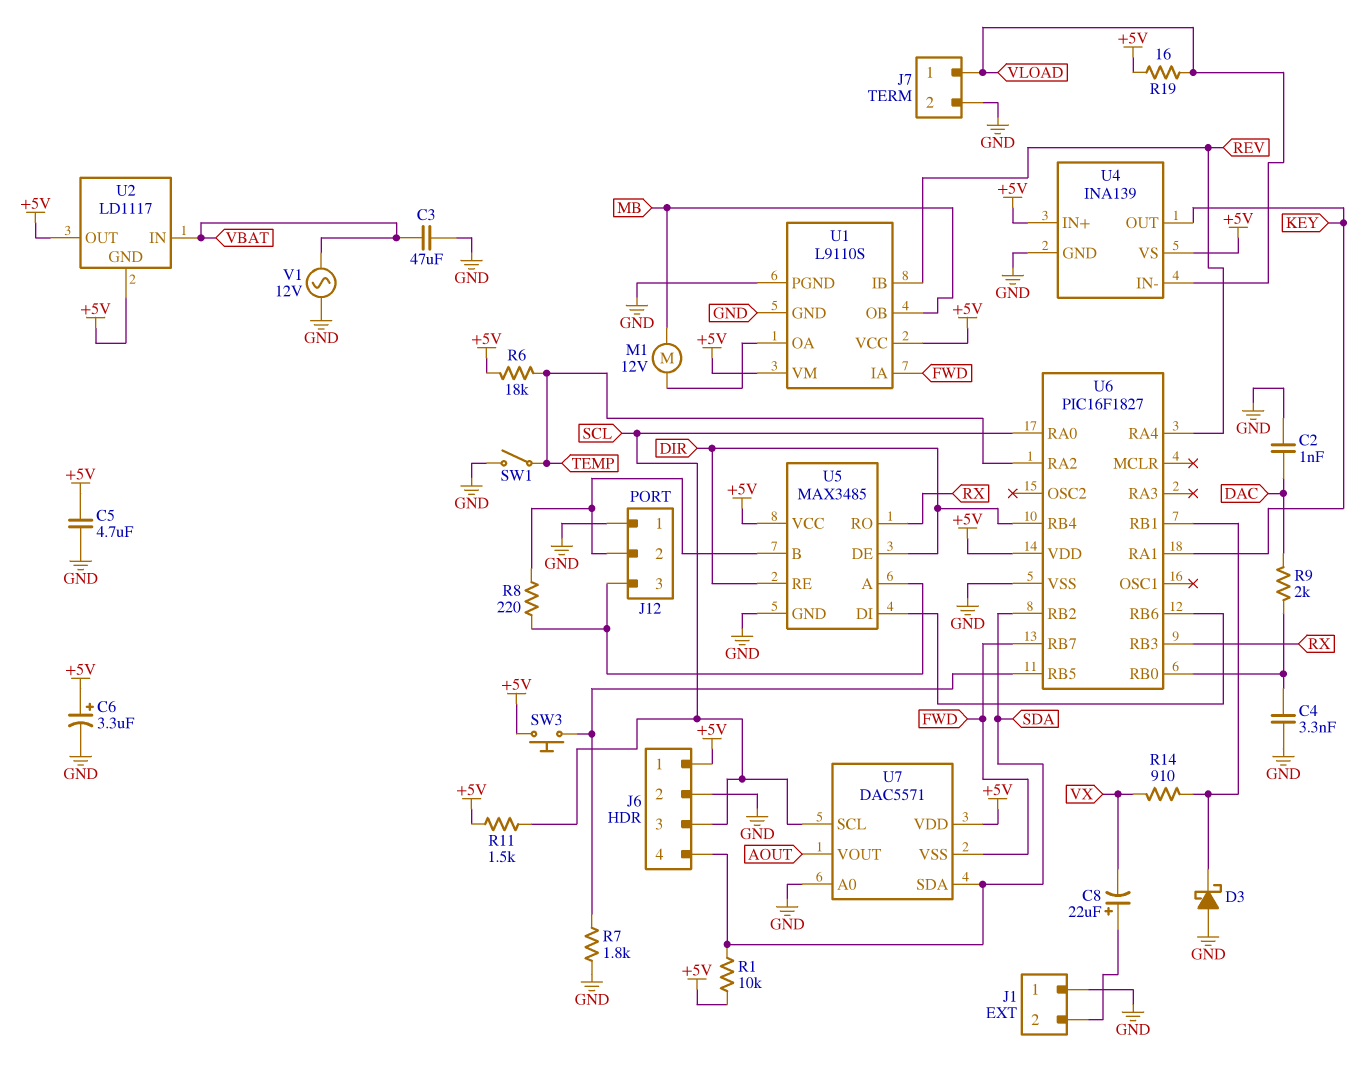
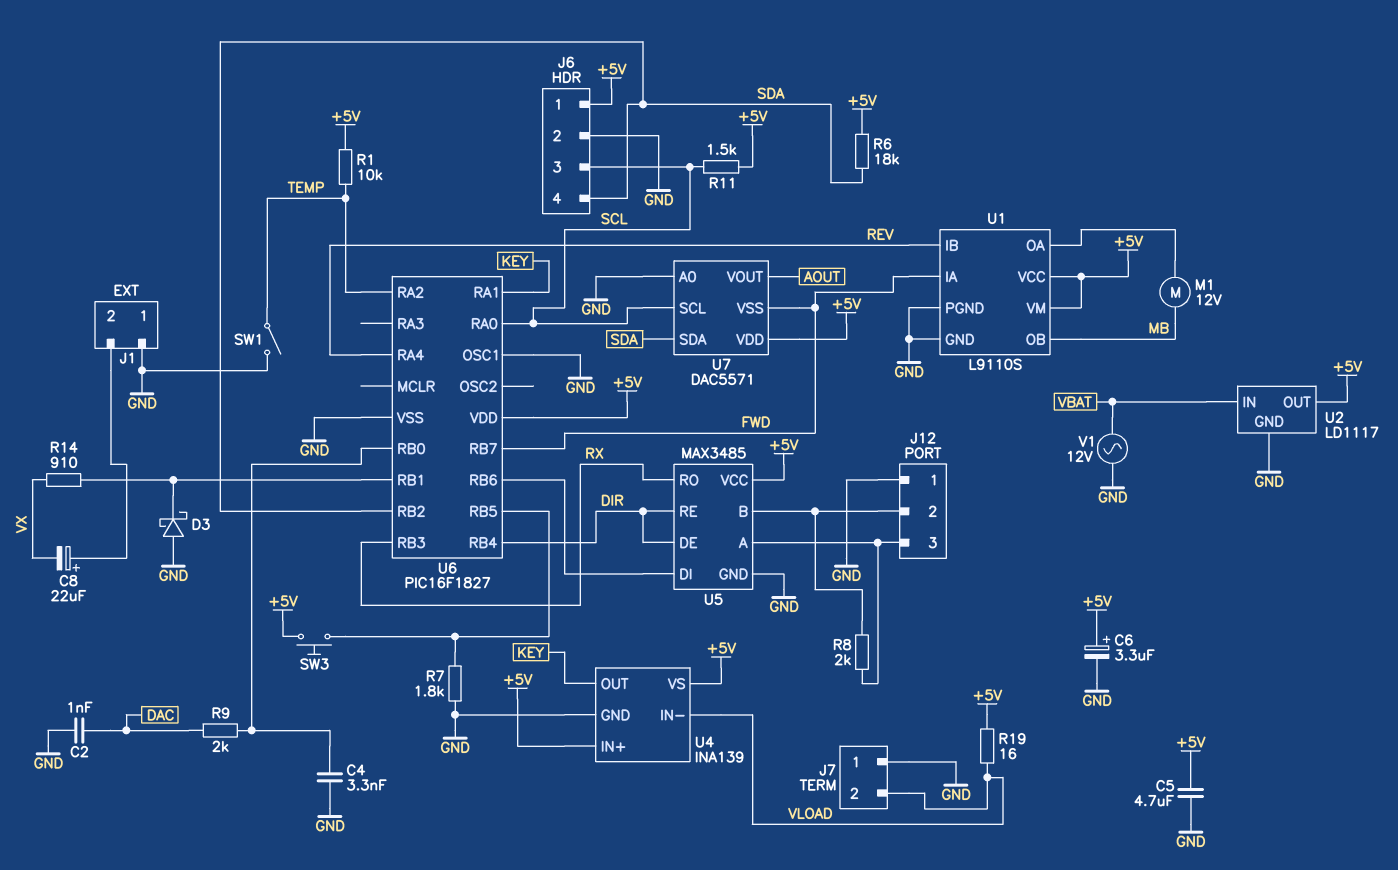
C3: 47uF (GND, VBAT) -> none
J7 pin 1: VLOAD -> GND
J7 pin 2: GND -> VLOAD
R1: 10k (+5V, SDA) -> 10k (+5V, TEMP)
R6: 18k (+5V, TEMP) -> 18k (+5V, SDA)
R8: 220 (J12/2, J12/3) -> 2k (J12/2, J12/3)
U2 pin GND: +5V -> GND
U6 pin OSC1: none -> GND

